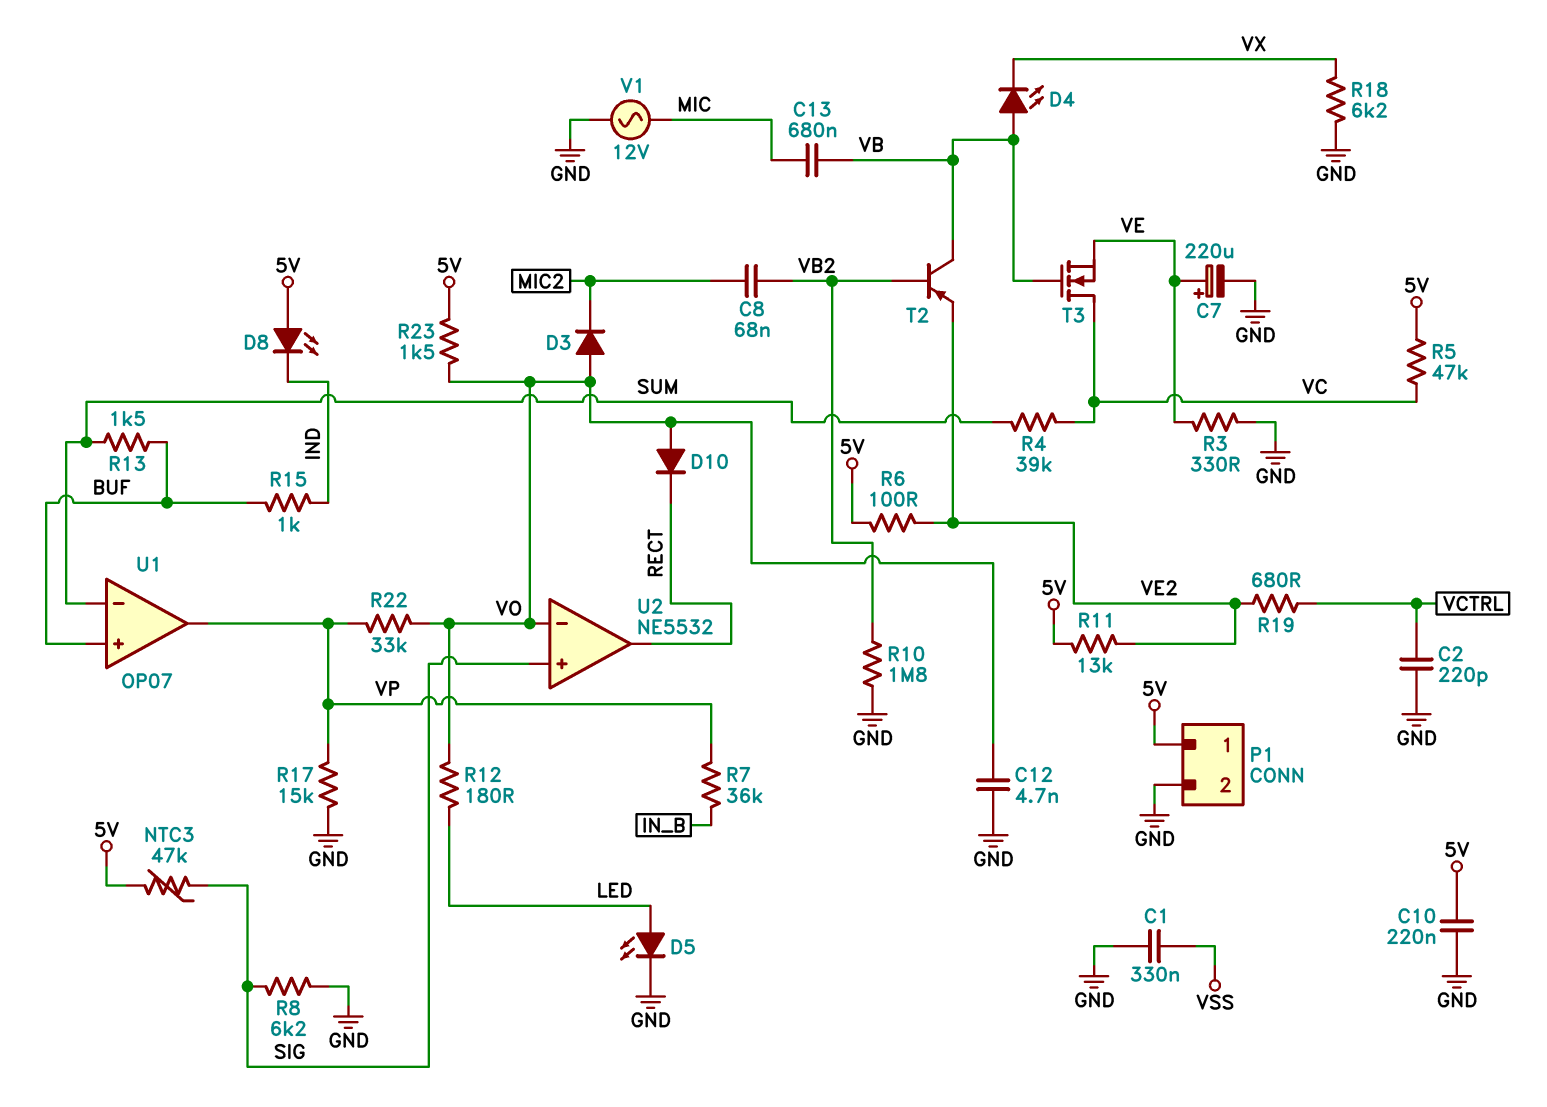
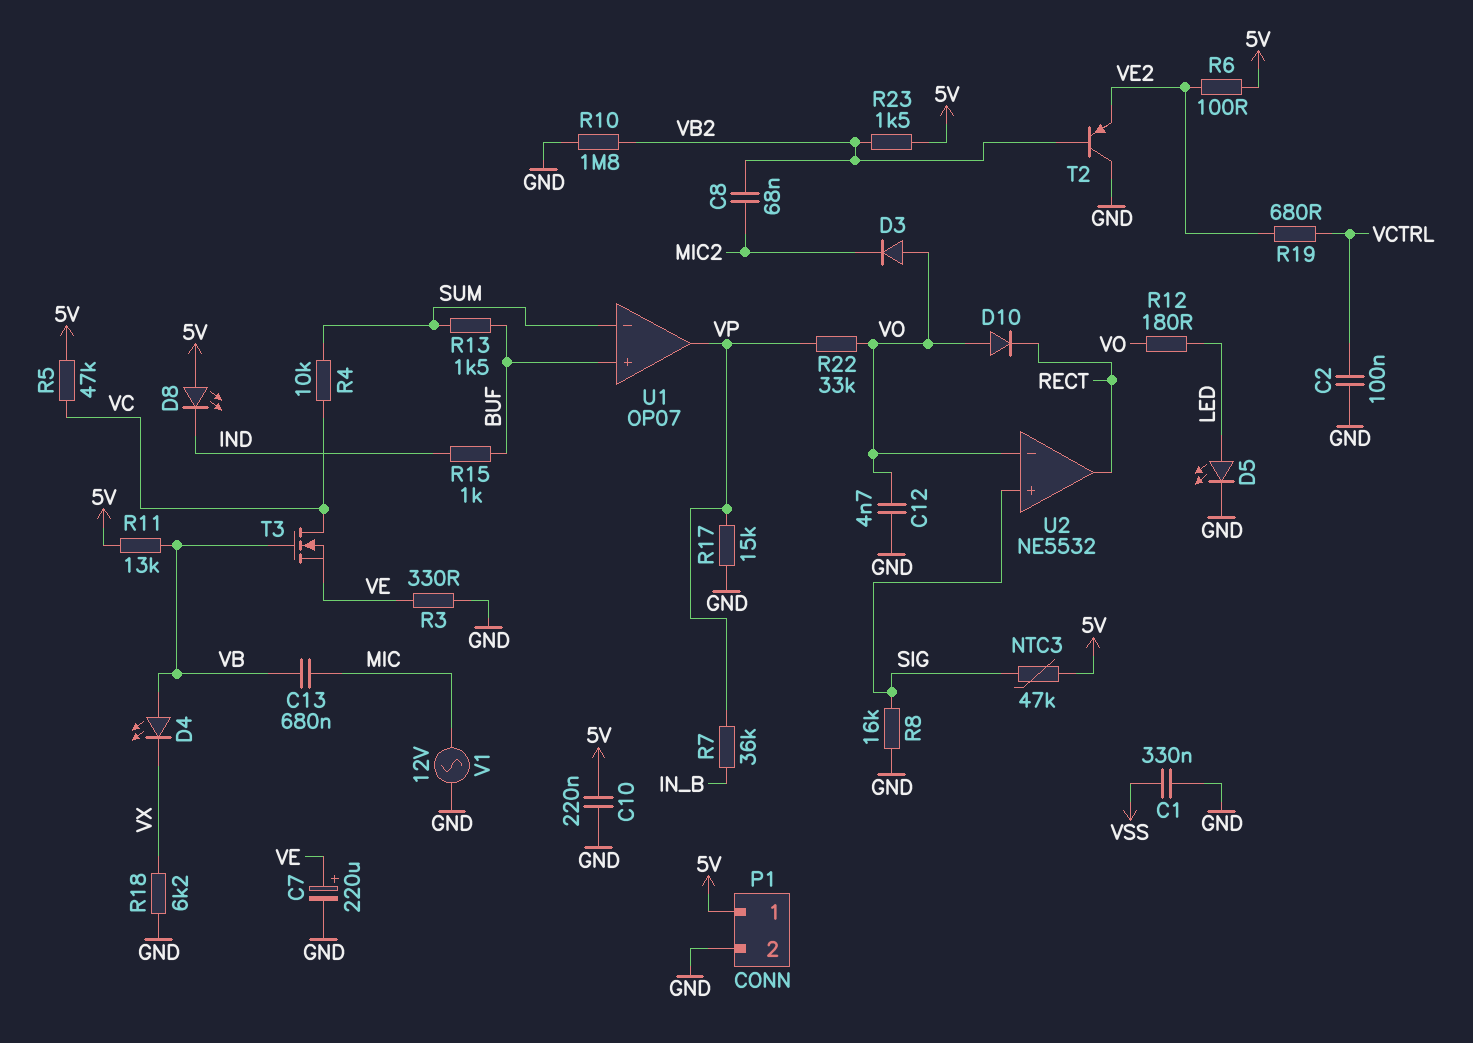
C2: 220pF (GND, VCTRL) -> 100nF (GND, VCTRL)
R4: 39k (SUM, VC) -> 10k (SUM, VC)
R8: 6.2k (GND, SIG) -> 16k (GND, SIG)
R11: 13k (5V, VE2) -> 13k (5V, VB)
R23: 1.5k (5V, VO) -> 1.5k (5V, VB2)
T2: PNP (B VB2, C VB, E VE2) -> PNP (B VB2, C GND, E VE2)

